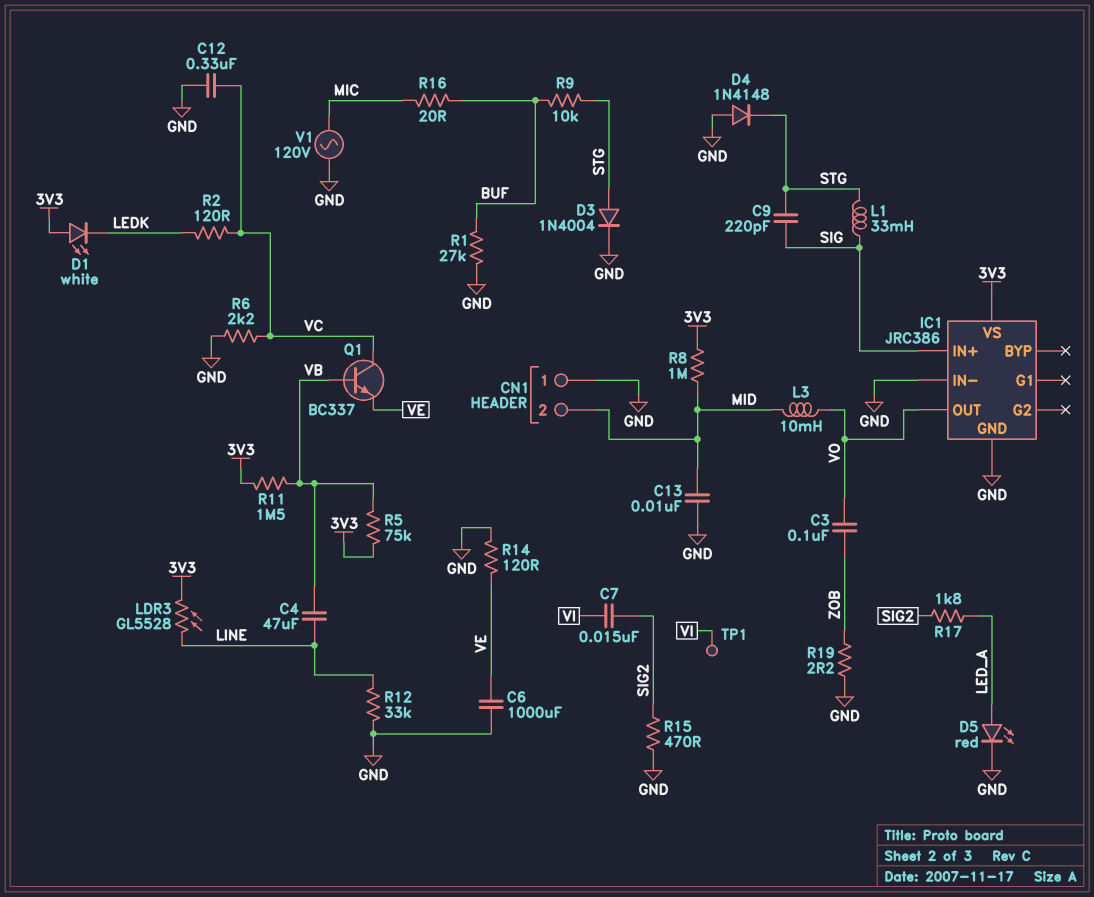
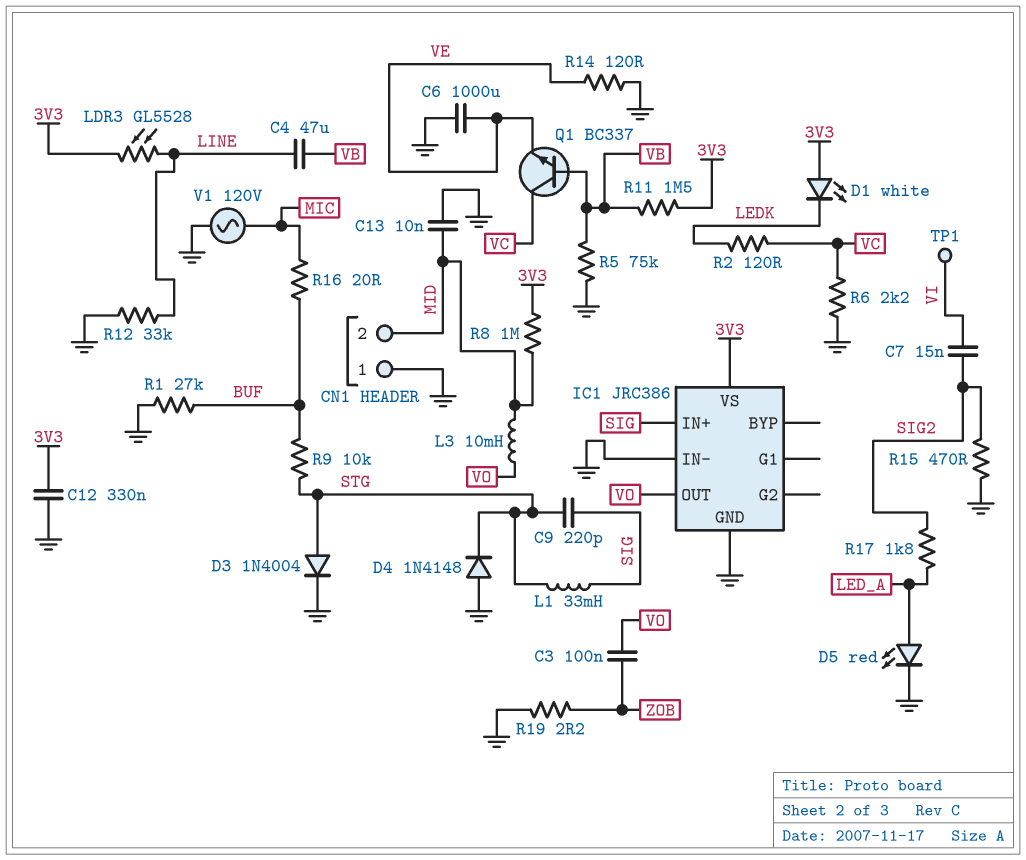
C12: 330nF (GND, VC) -> 330nF (3V3, GND)
R5: 75k (3V3, VB) -> 75k (GND, VB)

